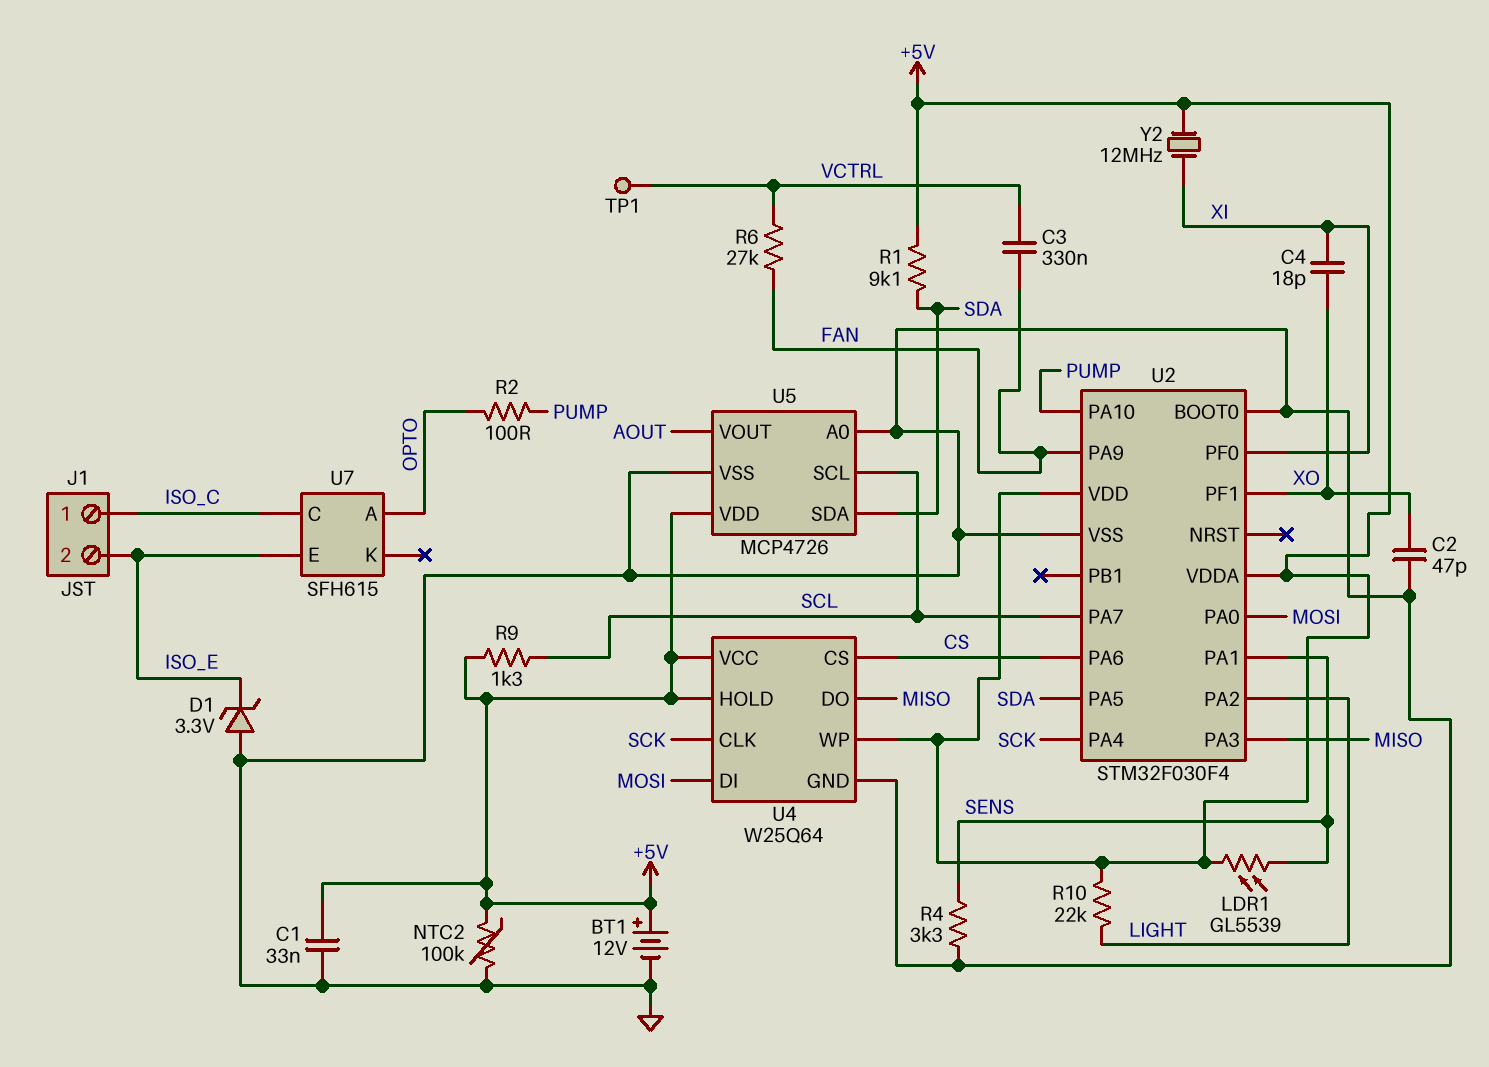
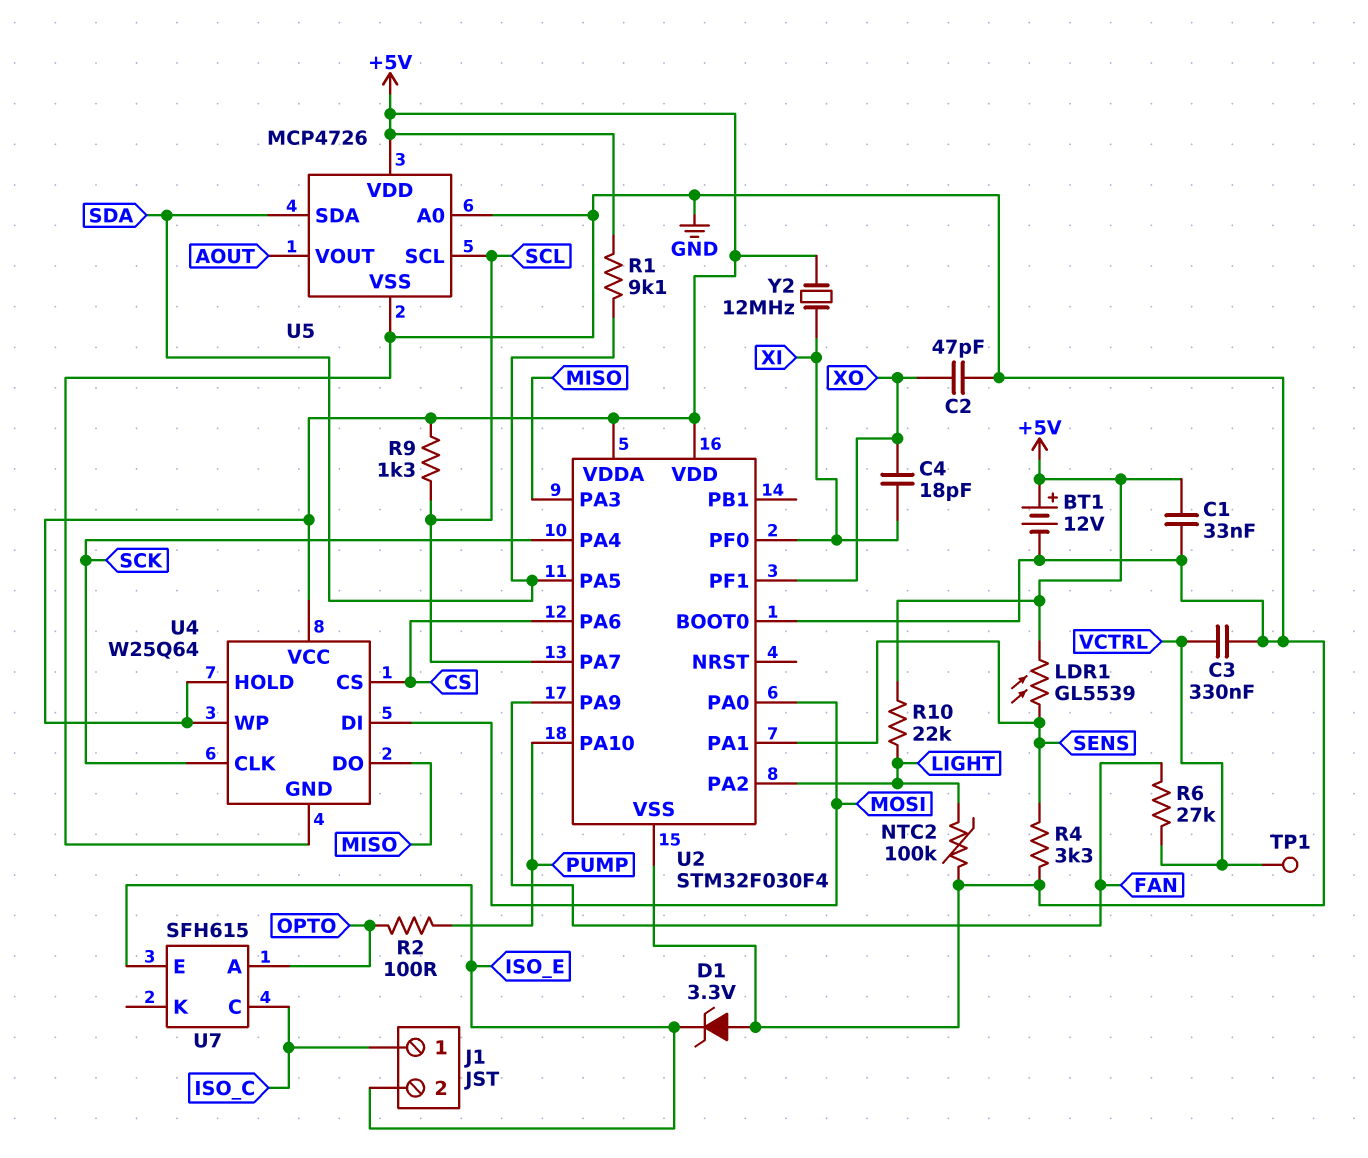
C3: 330nF (FAN, VCTRL) -> 330nF (GND, VCTRL)
NTC2: 100k (+5V, GND) -> 100k (GND, LIGHT)

